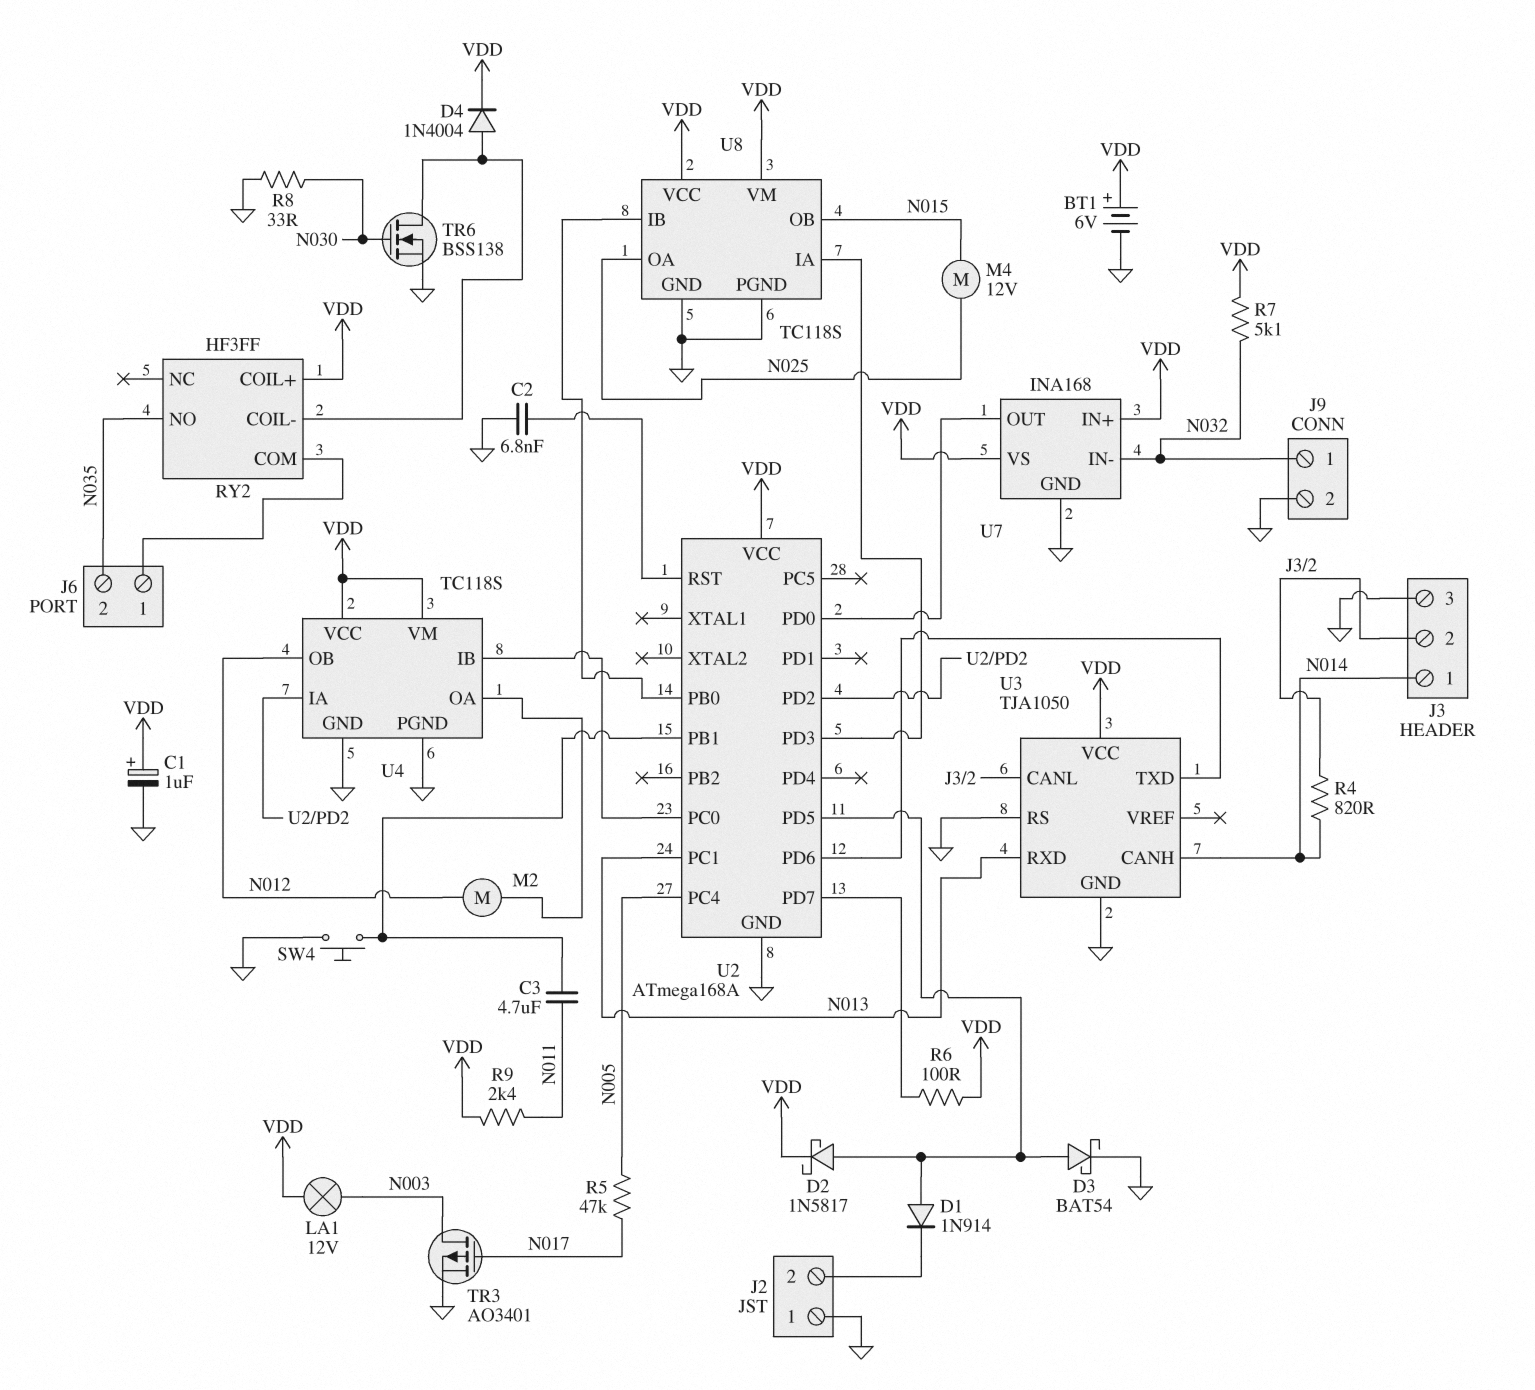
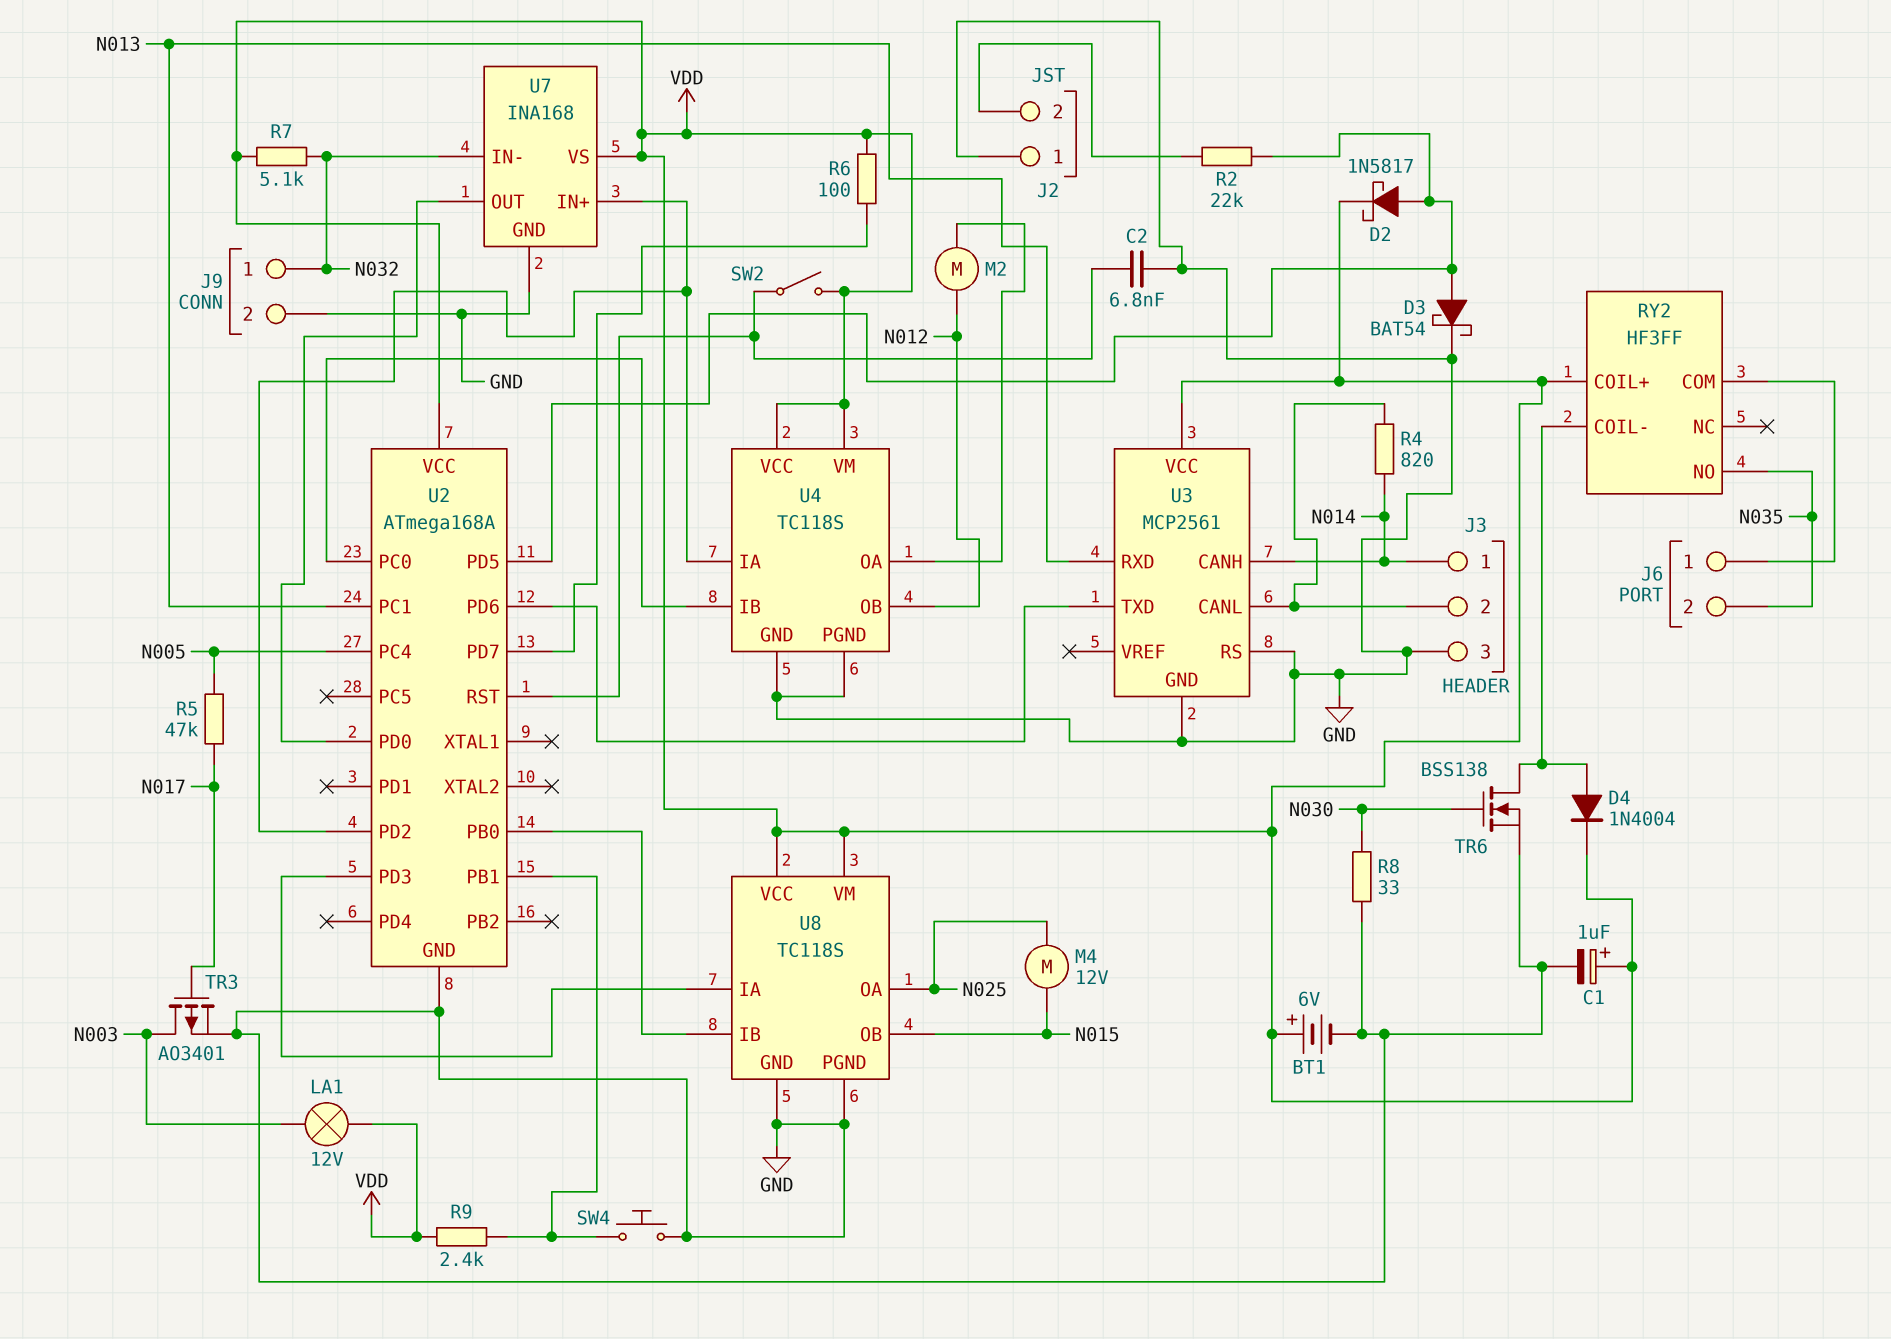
C3: 4.7uF (N011, U2/PB1) -> none
D1: diode 1N914 (A U2/PD5, K J2/2) -> none
R2: none -> 22k (J2/2, U2/PD5)
R9: 2.4k (N011, VDD) -> 2.4k (U2/PB1, VDD)
SW2: none -> switch (U2/RST, VDD)
U3: TJA1050 -> MCP2561
U7 pin IN+: VDD -> U2/PD2

